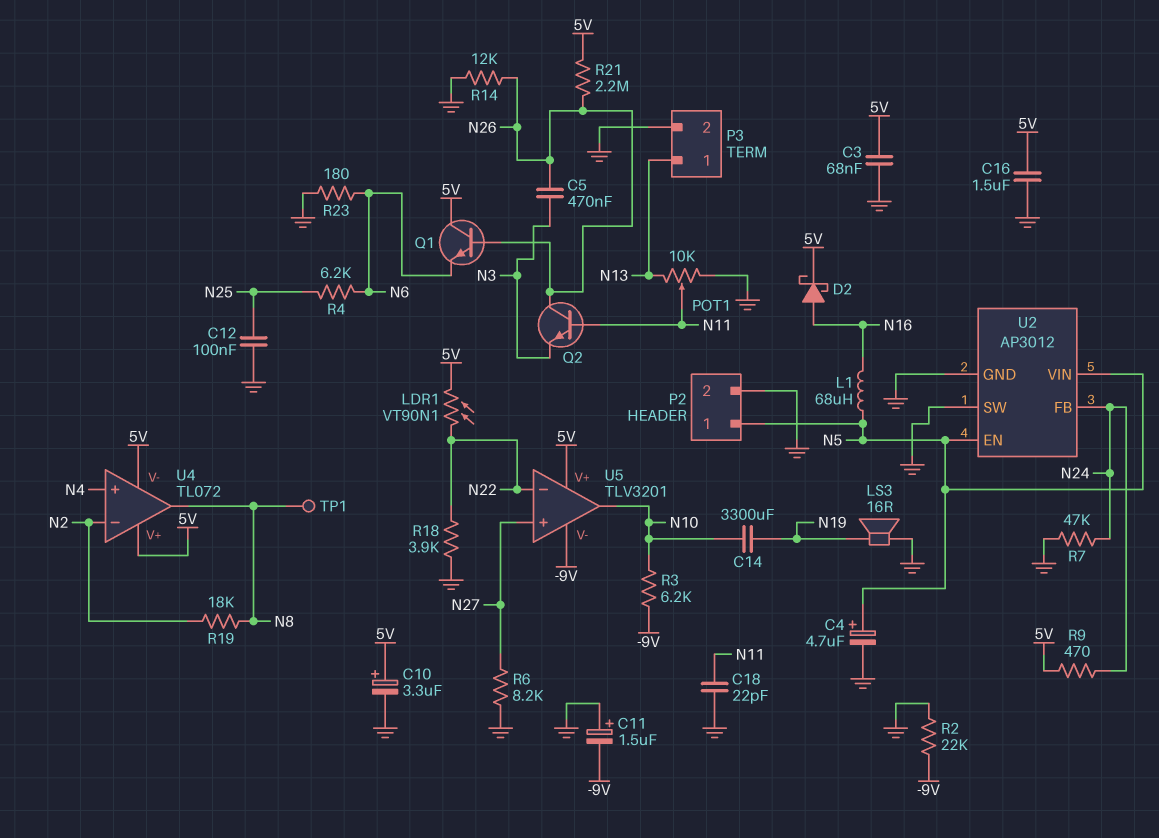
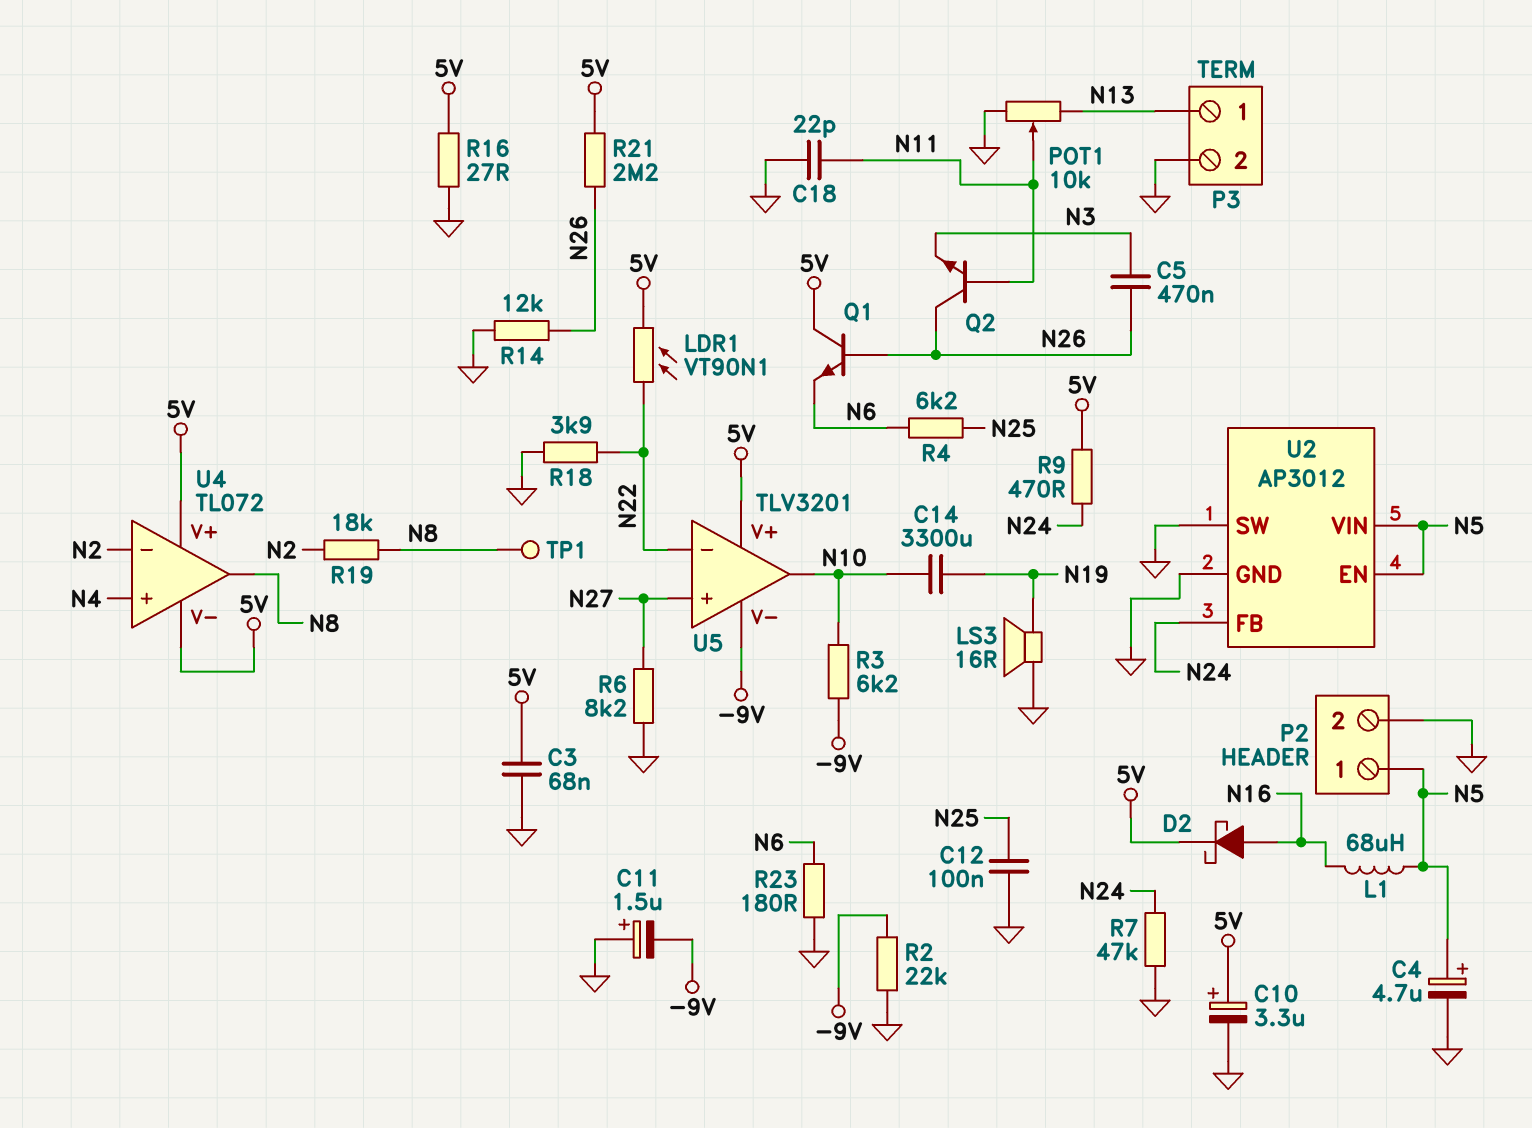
C16: 1.5uF (5V, GND) -> none
R16: none -> 27 (5V, GND)

